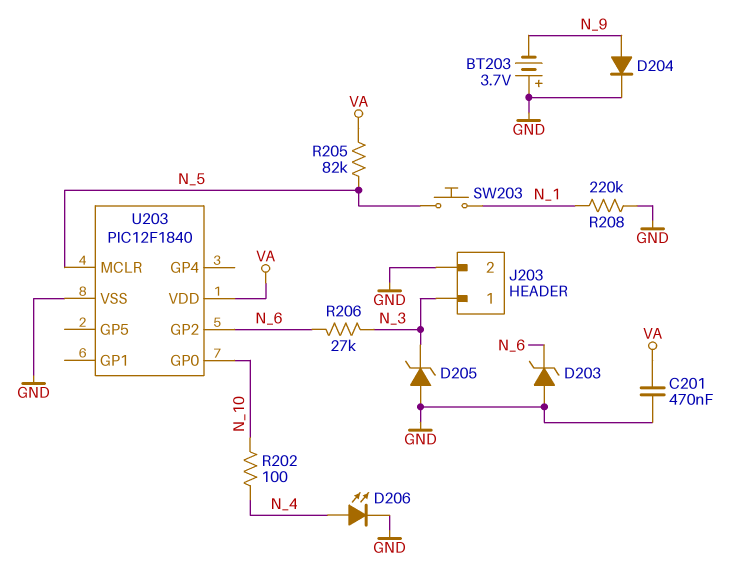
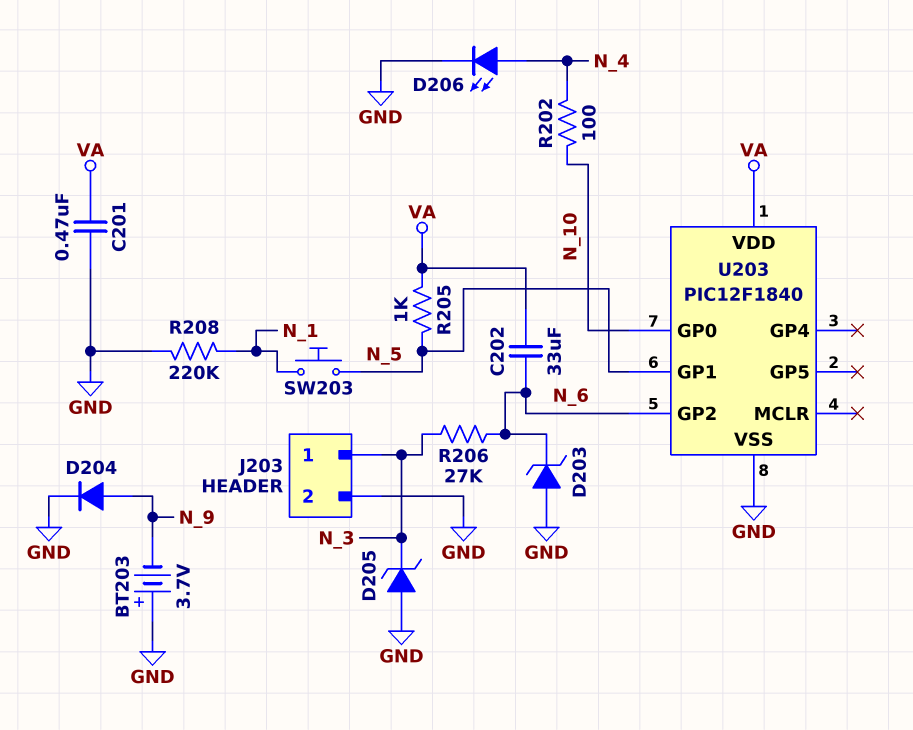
C202: none -> 33uF (N_6, VA)
R205: 82k (N_5, VA) -> 1k (N_5, VA)
U203 pin GP1: none -> N_5
U203 pin MCLR: N_5 -> none

